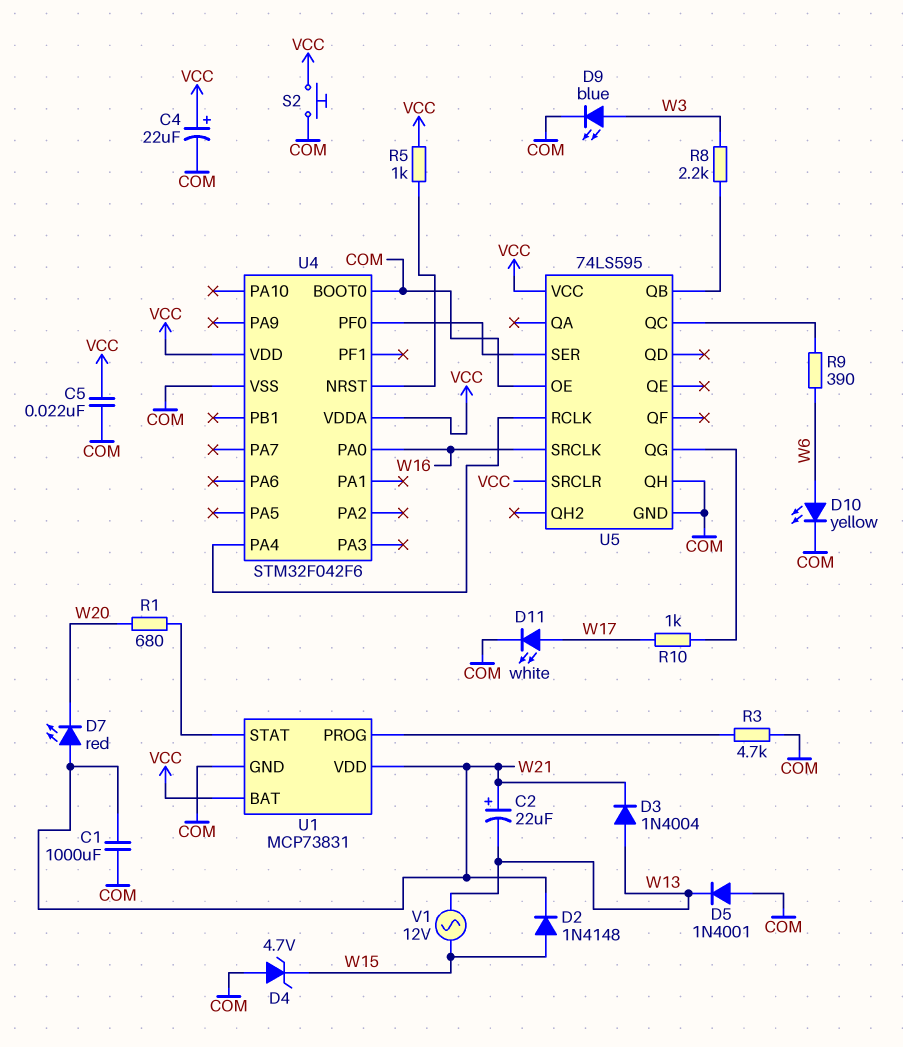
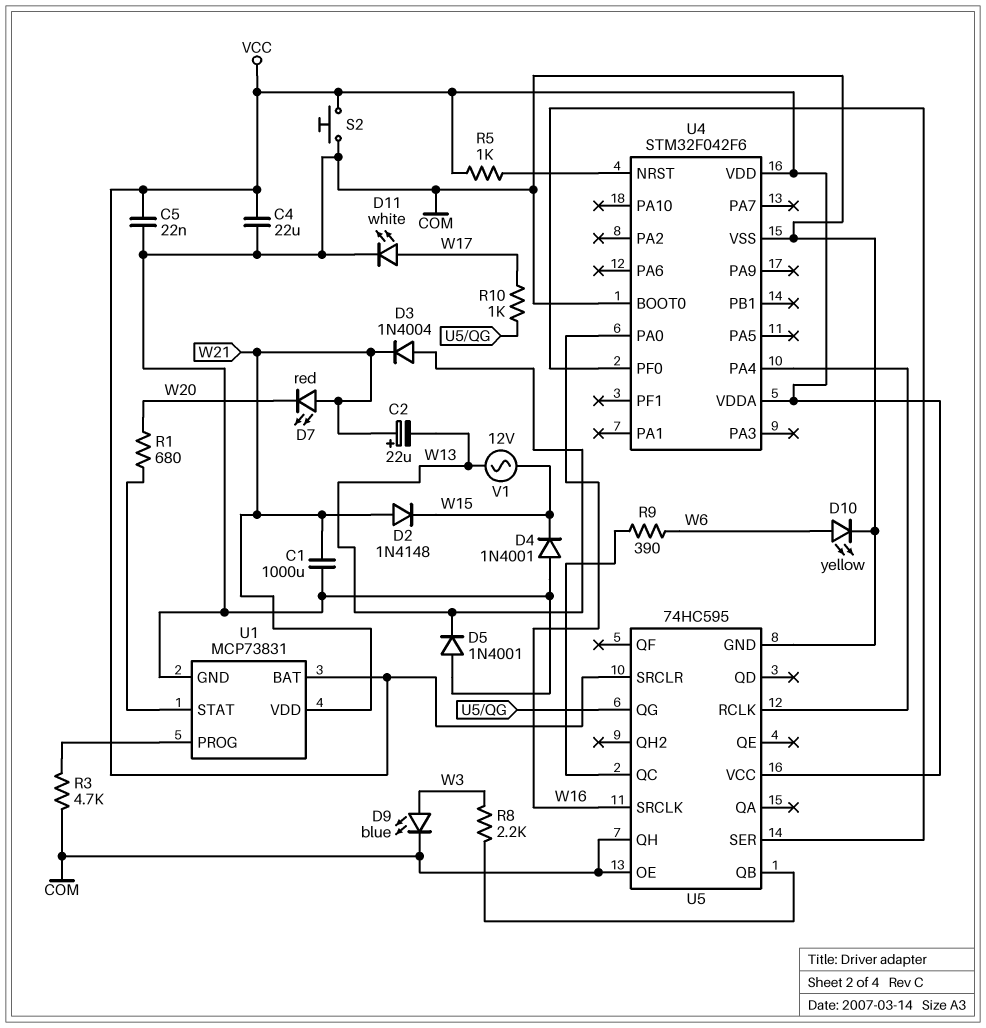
C4: 22uF (plus VCC, minus COM) -> 22uF (COM, VCC)
D2: diode 1N4148 (A W15, K W21) -> diode 1N4148 (A W21, K W15)
D4: zener 4.7V (A COM, K W15) -> diode 1N4001 (A COM, K W15)
U5: 74LS595 -> 74HC595

